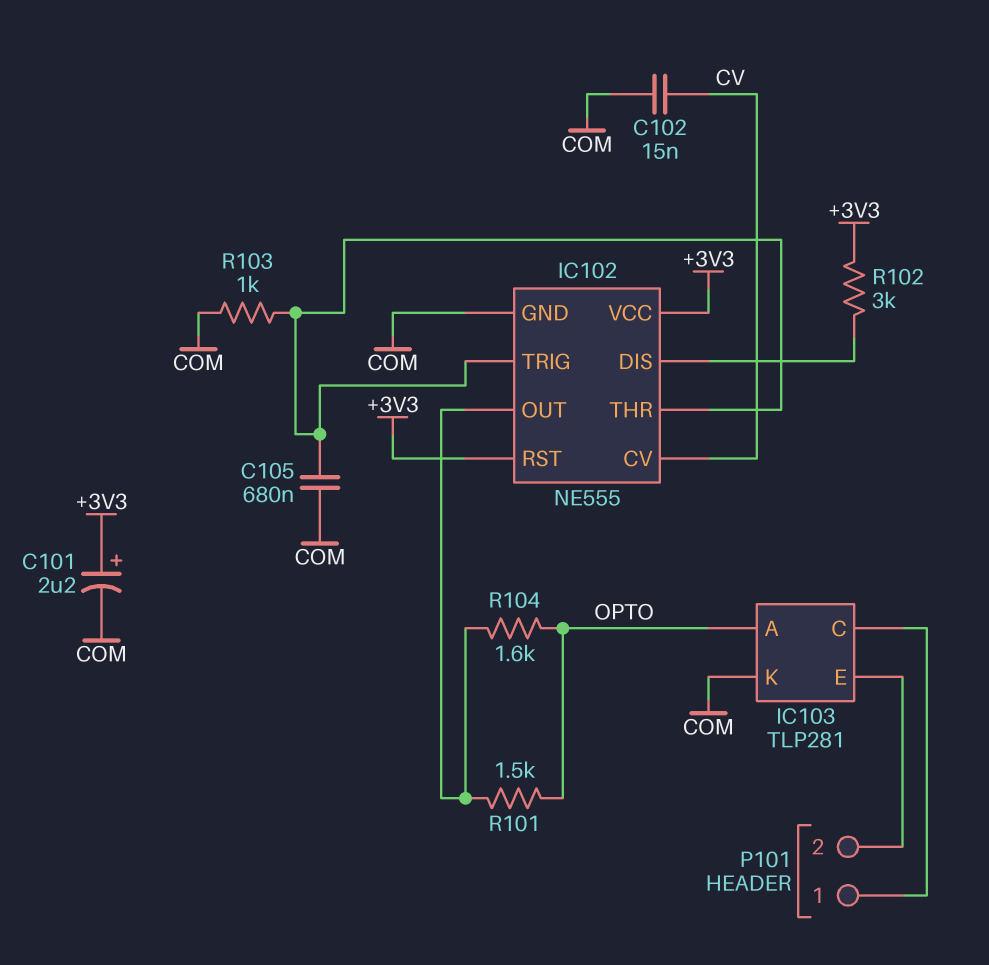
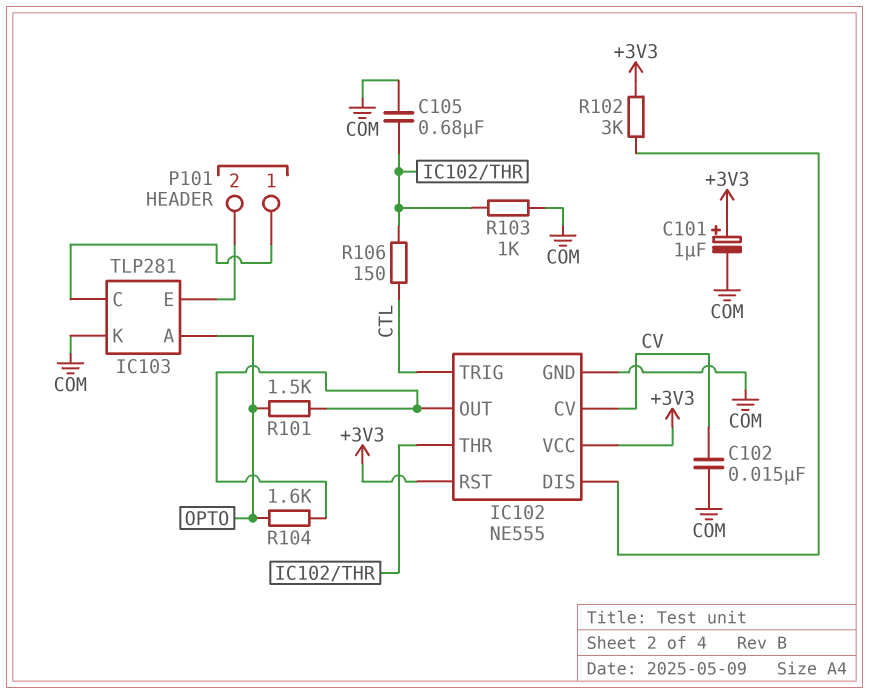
C101: 2.2uF (plus +3V3, minus COM) -> 1uF (plus +3V3, minus COM)
IC102 pin TRIG: IC102/THR -> CTL
R106: none -> 150 (CTL, IC102/THR)

